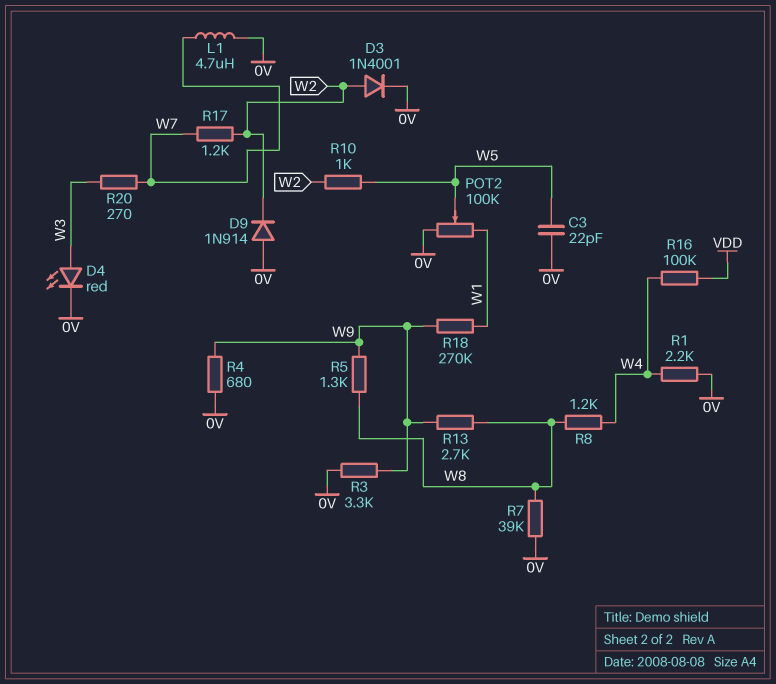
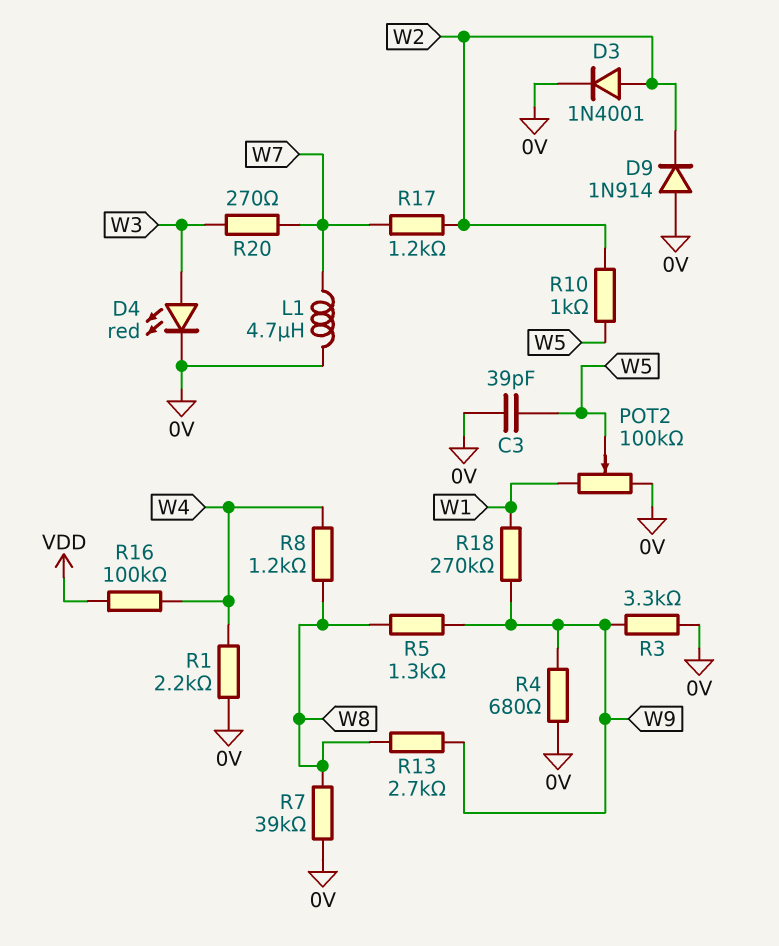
C3: 22pF (0V, W5) -> 39pF (0V, W5)

